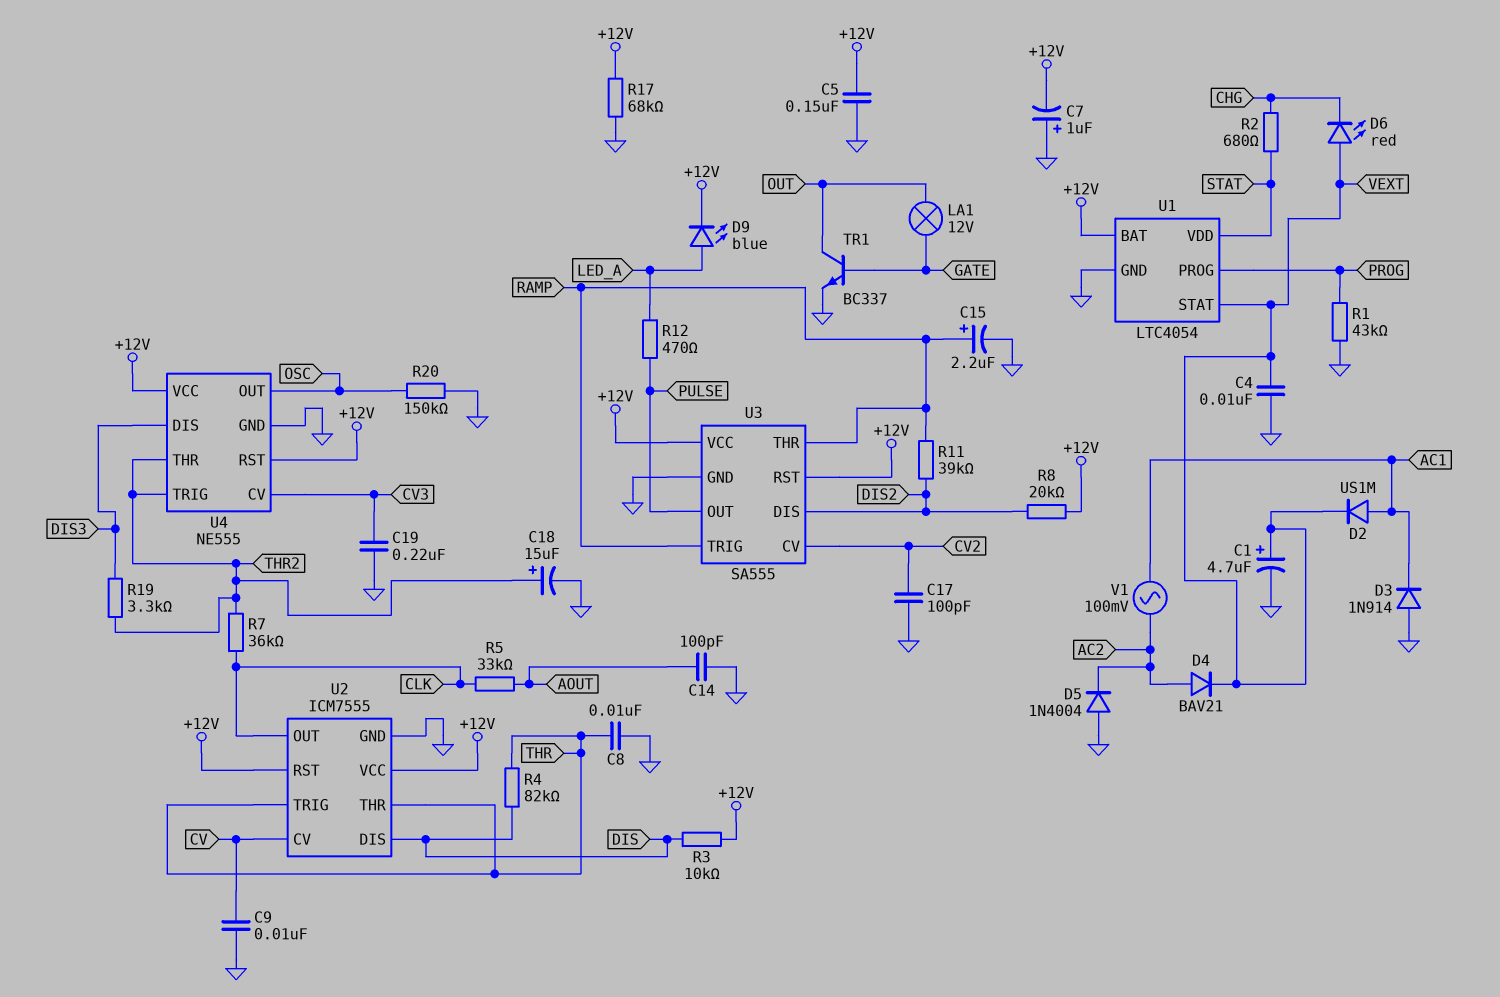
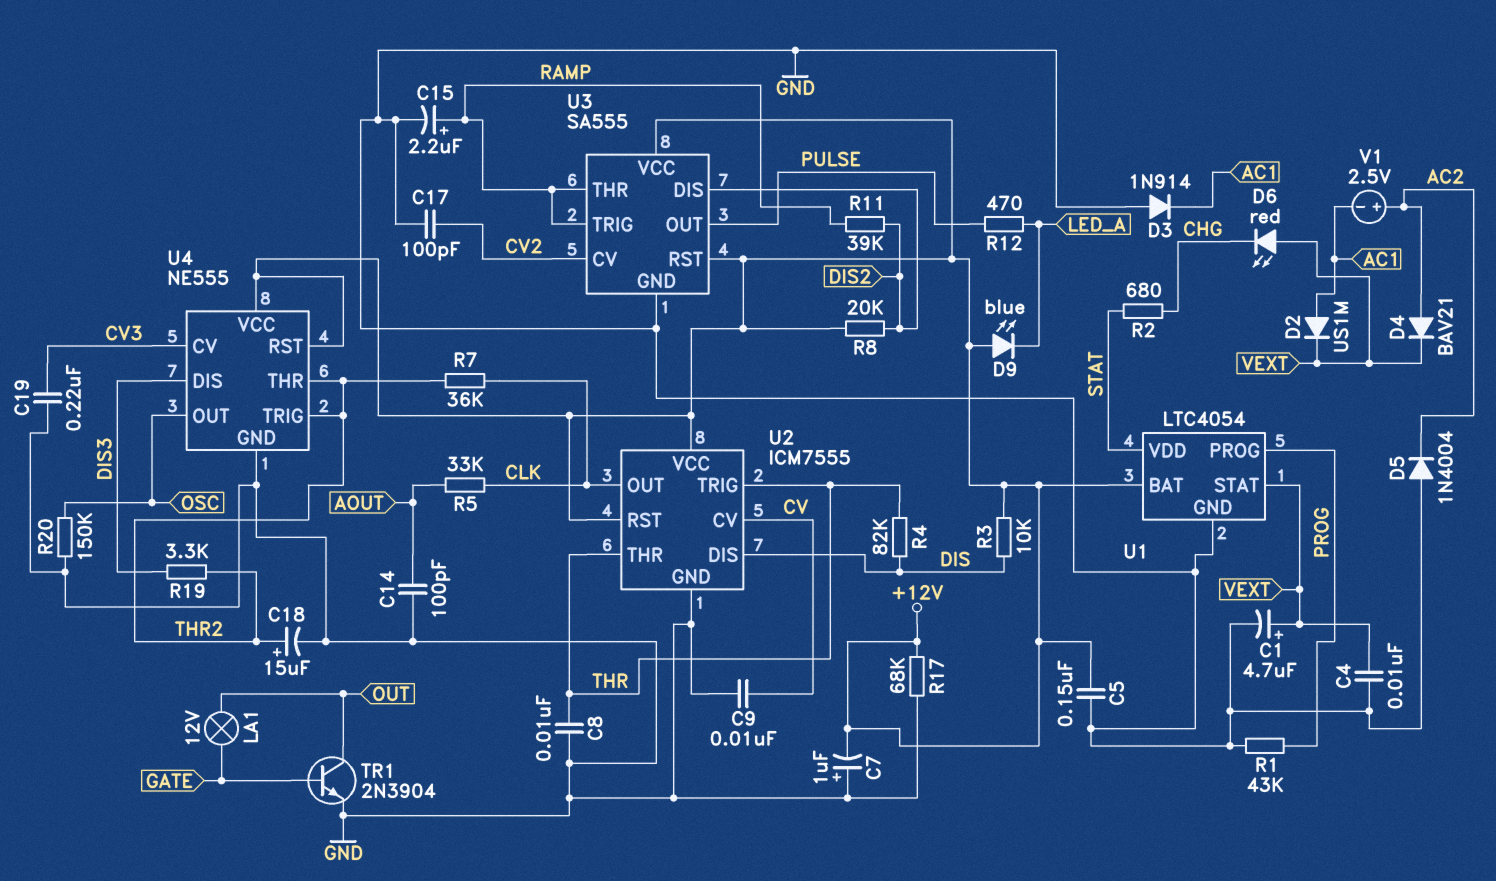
D9: LED blue (A LED_A, K +12V) -> LED blue (A +12V, K LED_A)
TR1: NPN BC337 (B GATE, C OUT, E GND) -> NPN 2N3904 (B GATE, C OUT, E GND)
V1: AC 100mV (AC1, AC2) -> 2.5V (plus AC2, minus AC1)

